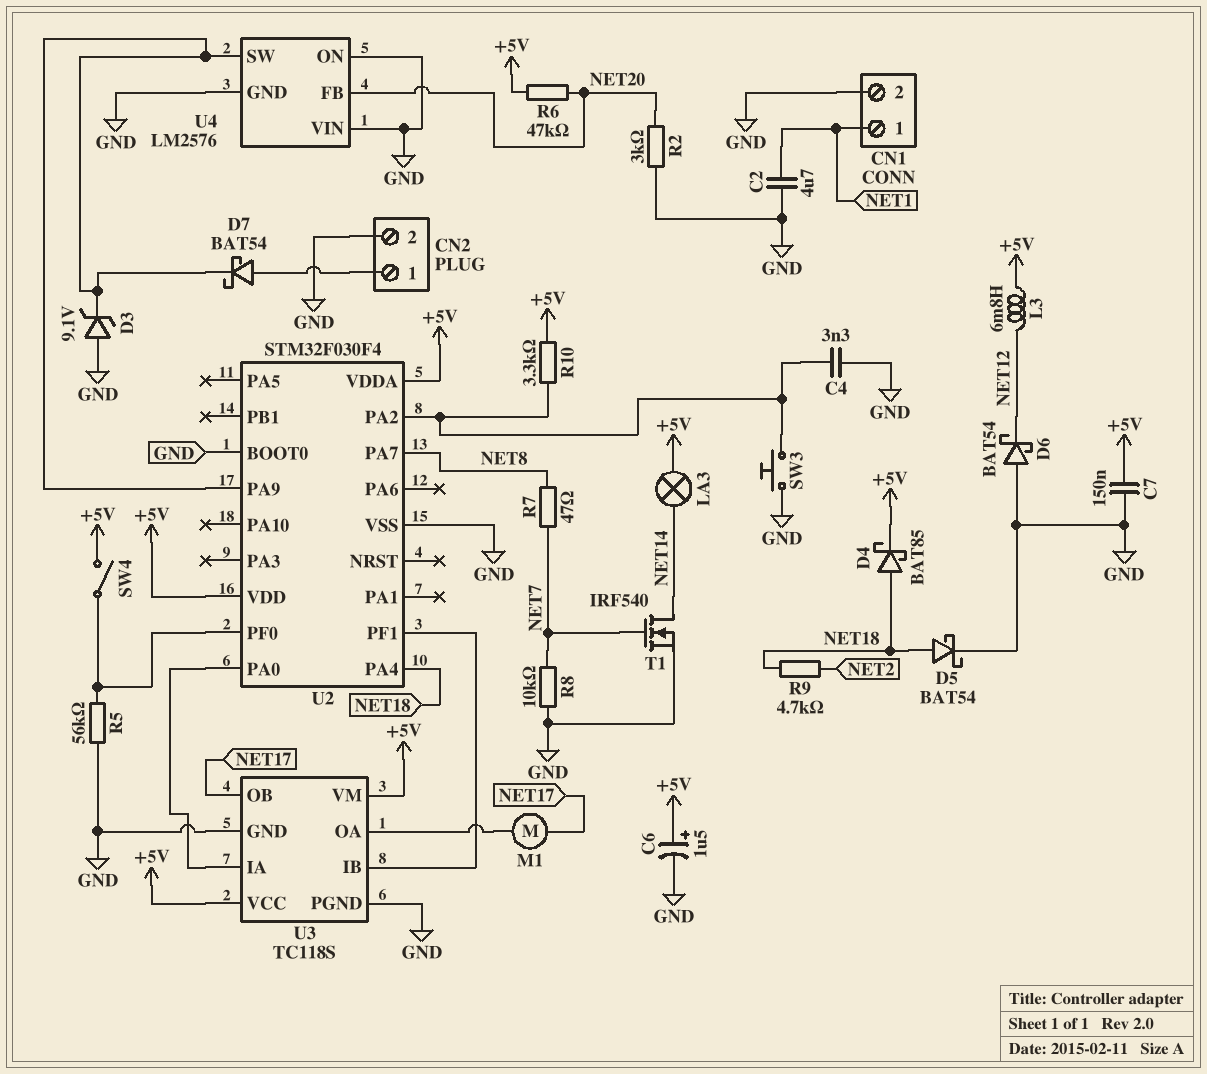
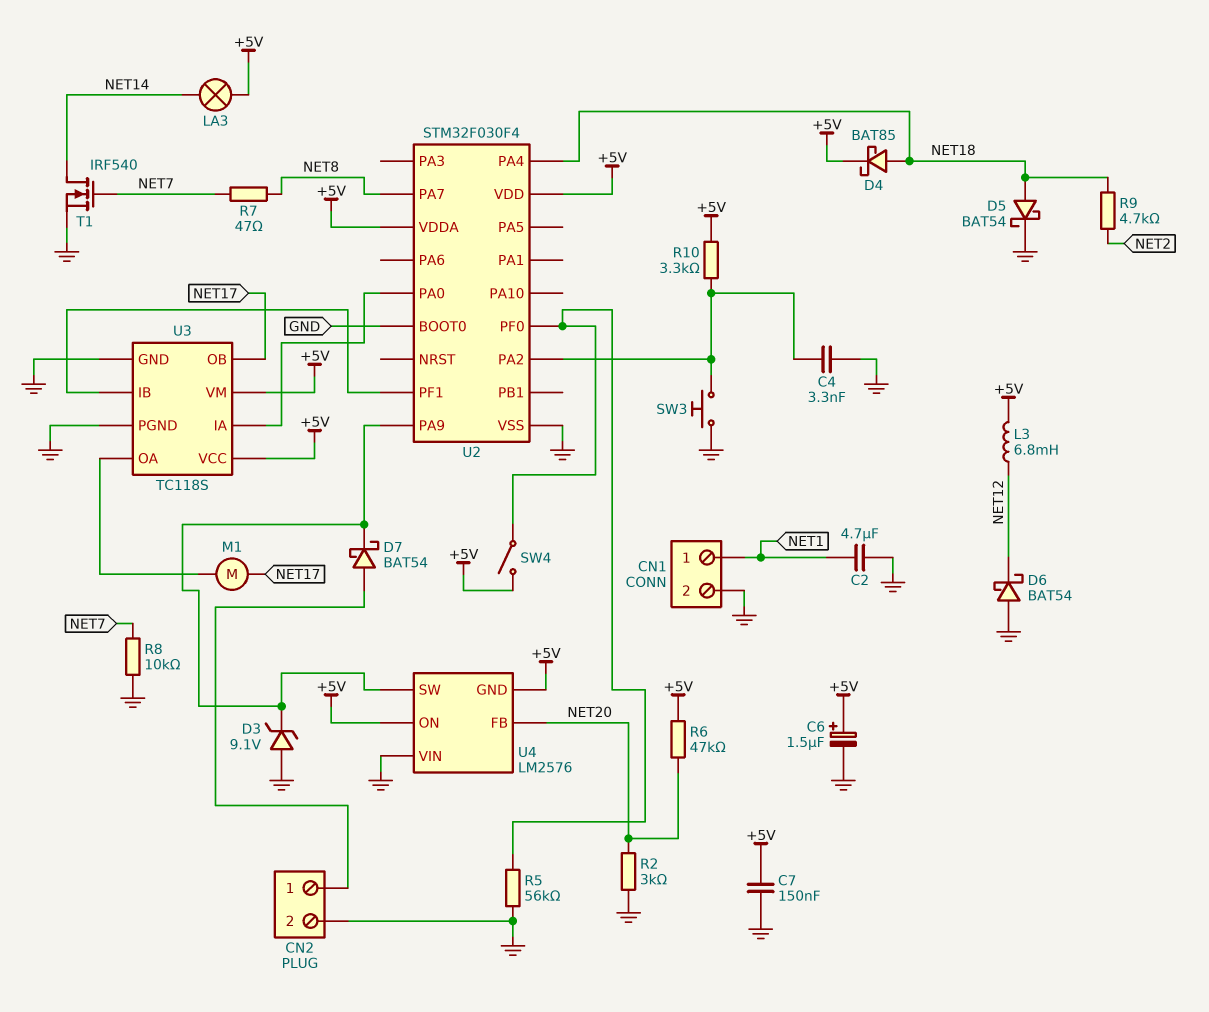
U4 pin GND: GND -> +5V
U4 pin ON: GND -> +5V

